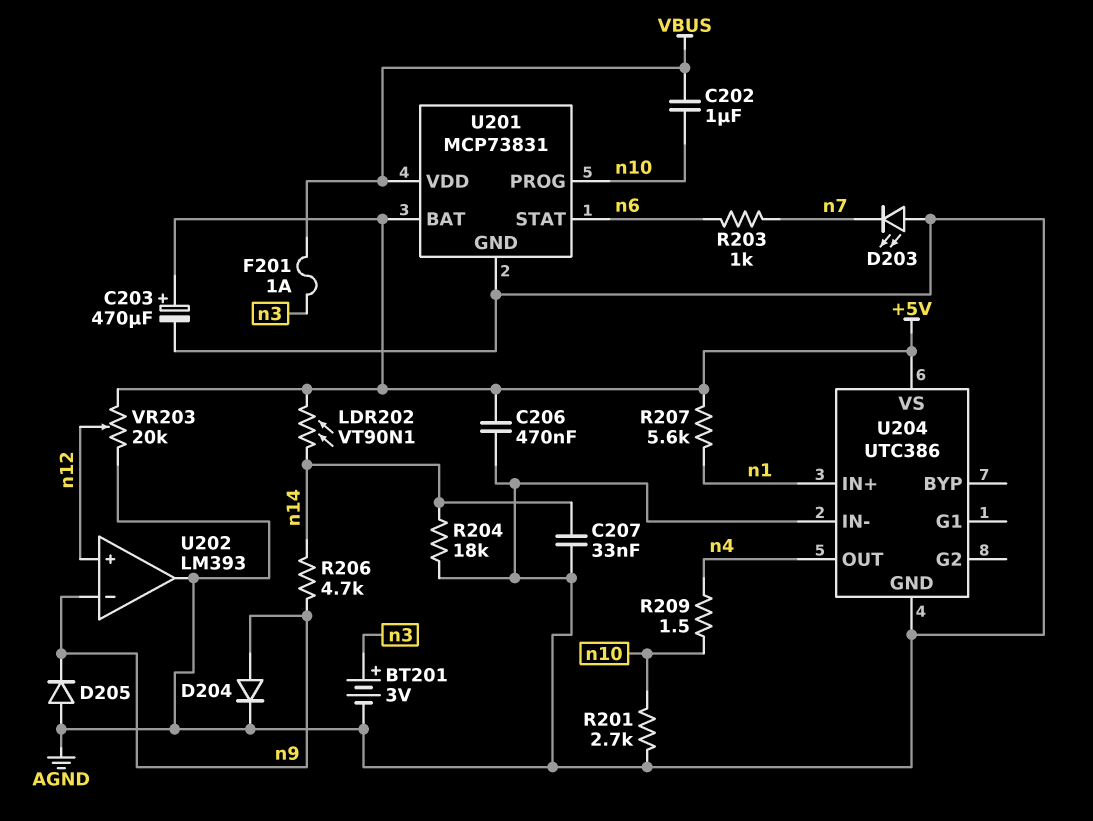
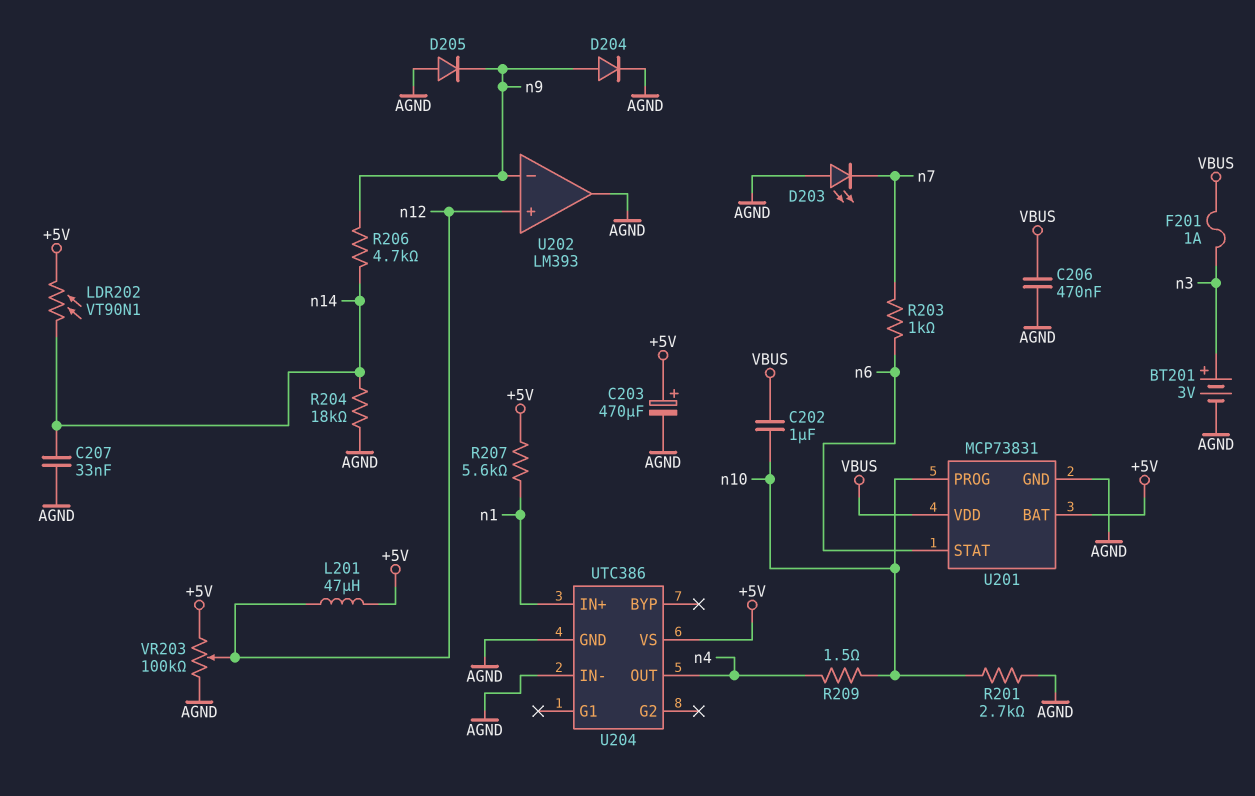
C206: 470nF (+5V, AGND) -> 470nF (AGND, VBUS)
L201: none -> 47uH (+5V, n12)
VR203: 20k (+5V, AGND, wiper n12) -> 100k (+5V, AGND, wiper n12)

